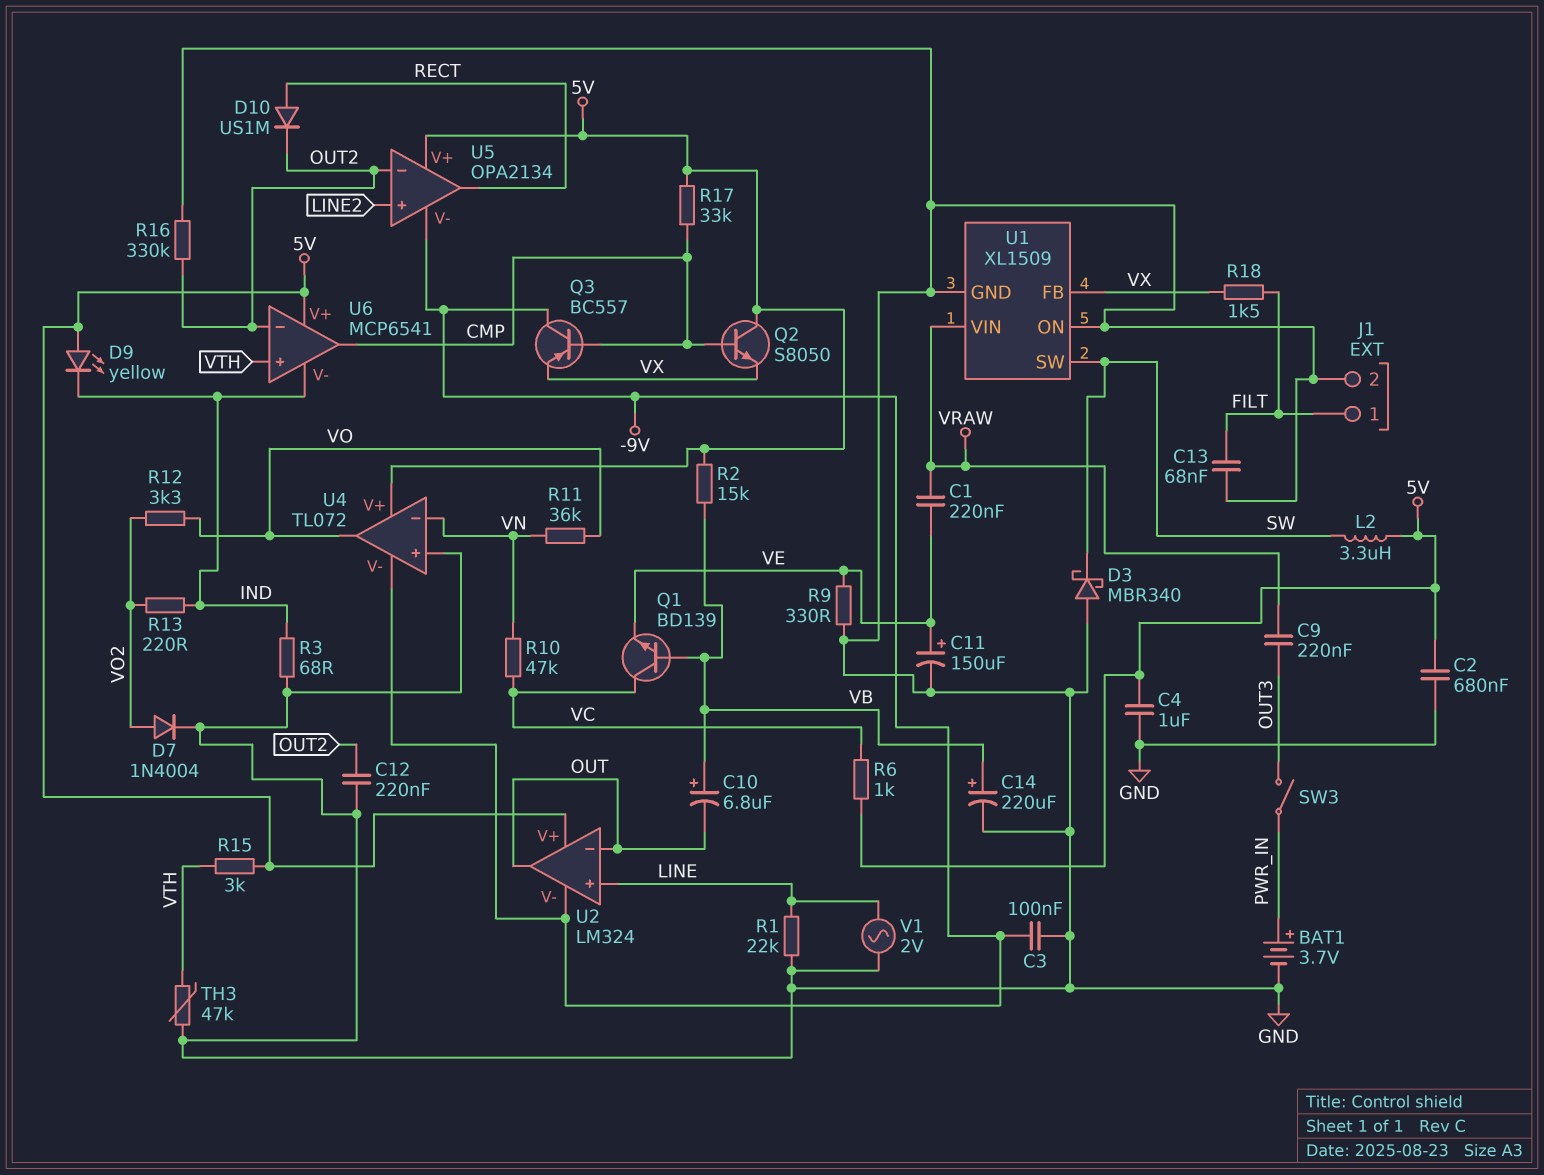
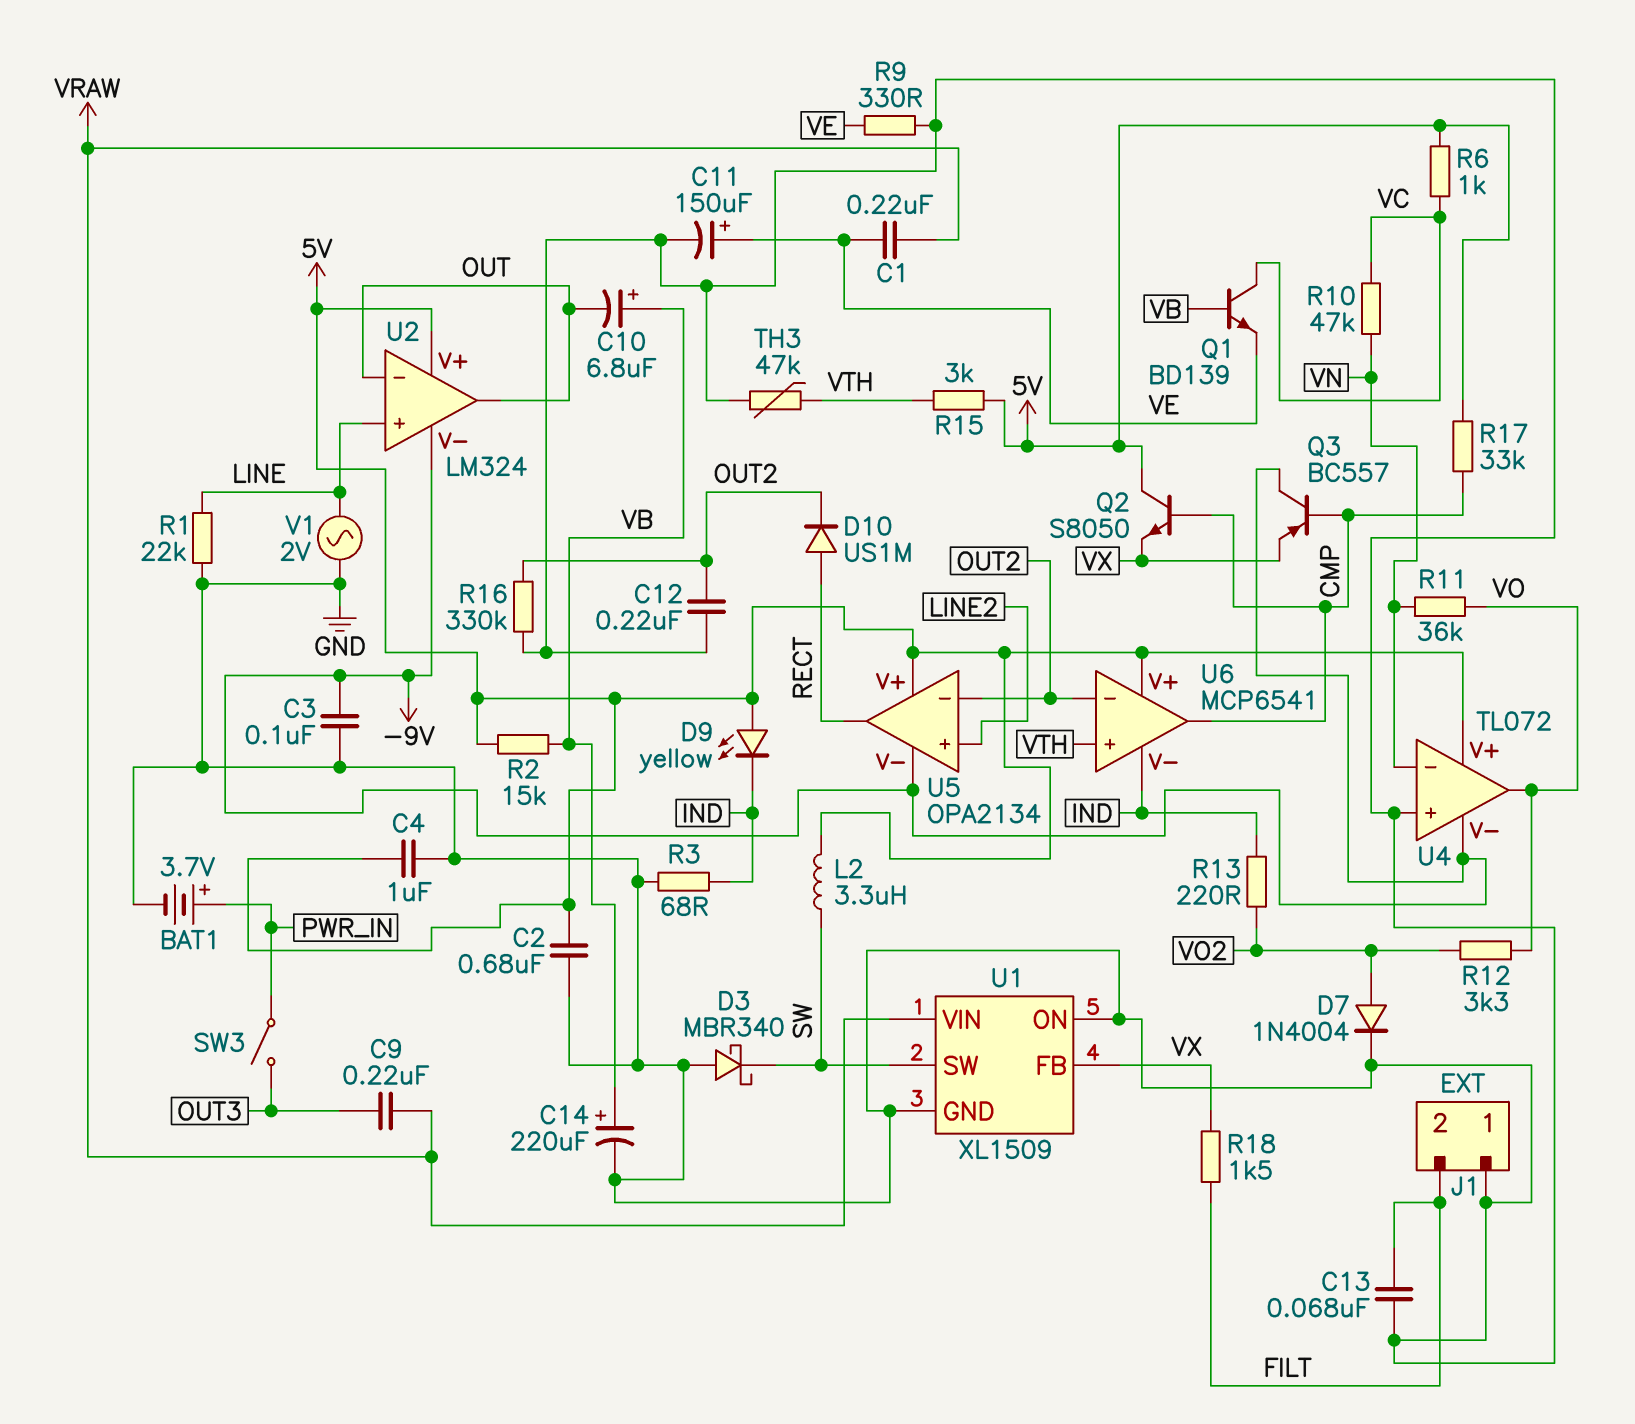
J1 pin 1: FILT -> GND
J1 pin 2: GND -> FILT

